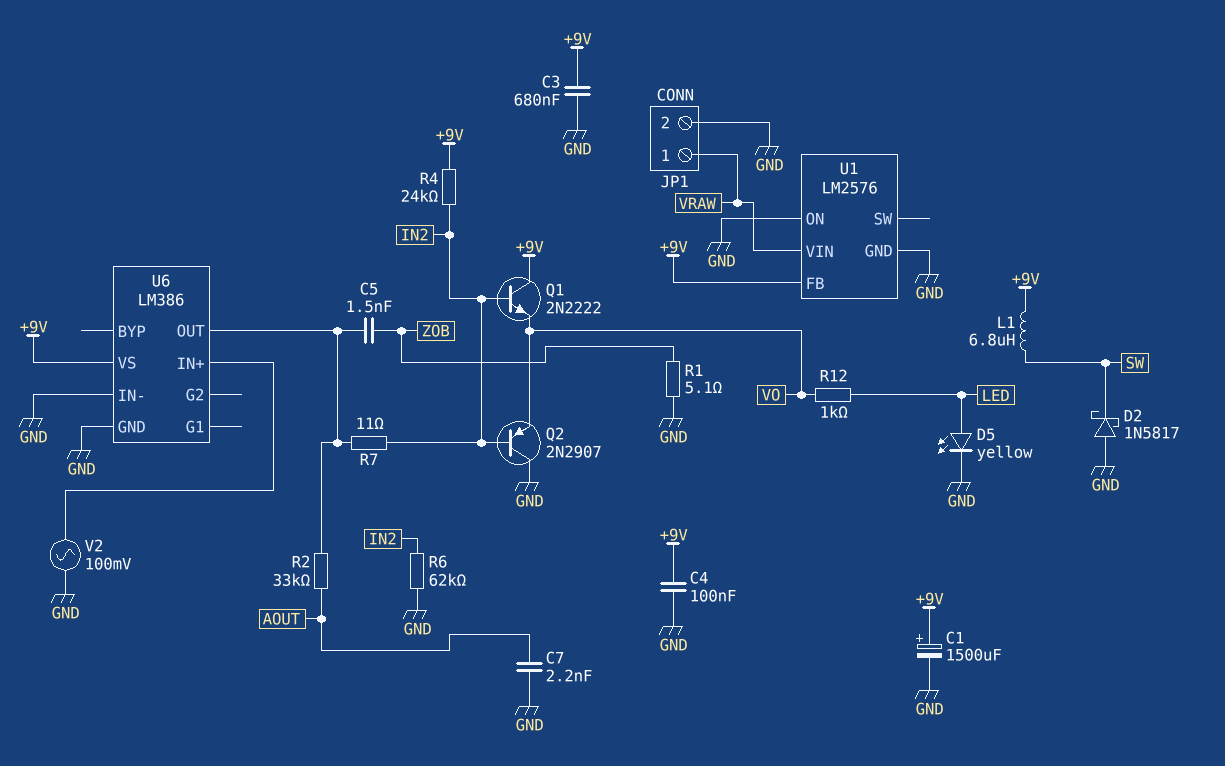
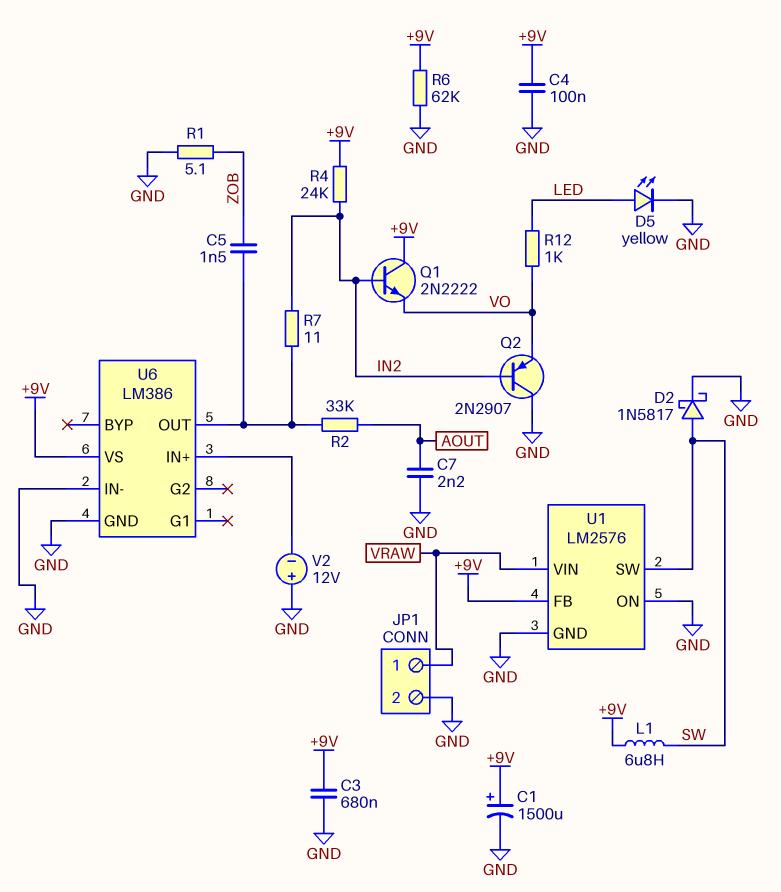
D2: schottky 1N5817 (A GND, K SW) -> schottky 1N5817 (A SW, K GND)
R6: 62k (GND, IN2) -> 62k (+9V, GND)
U1 pin SW: none -> SW
V2: AC 100mV (GND, U6/IN+) -> 12V (plus GND, minus U6/IN+)

